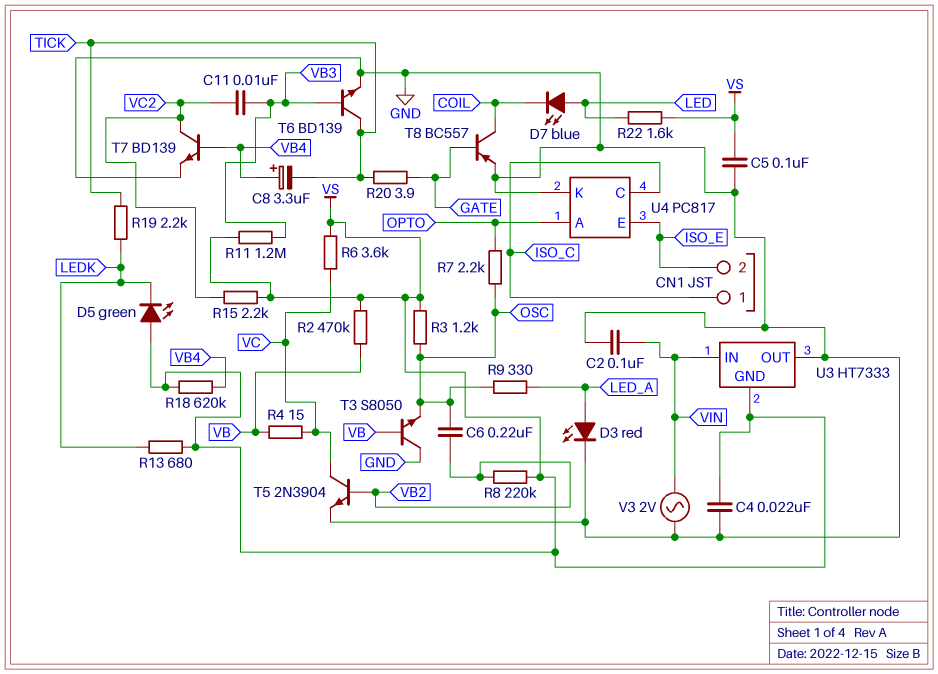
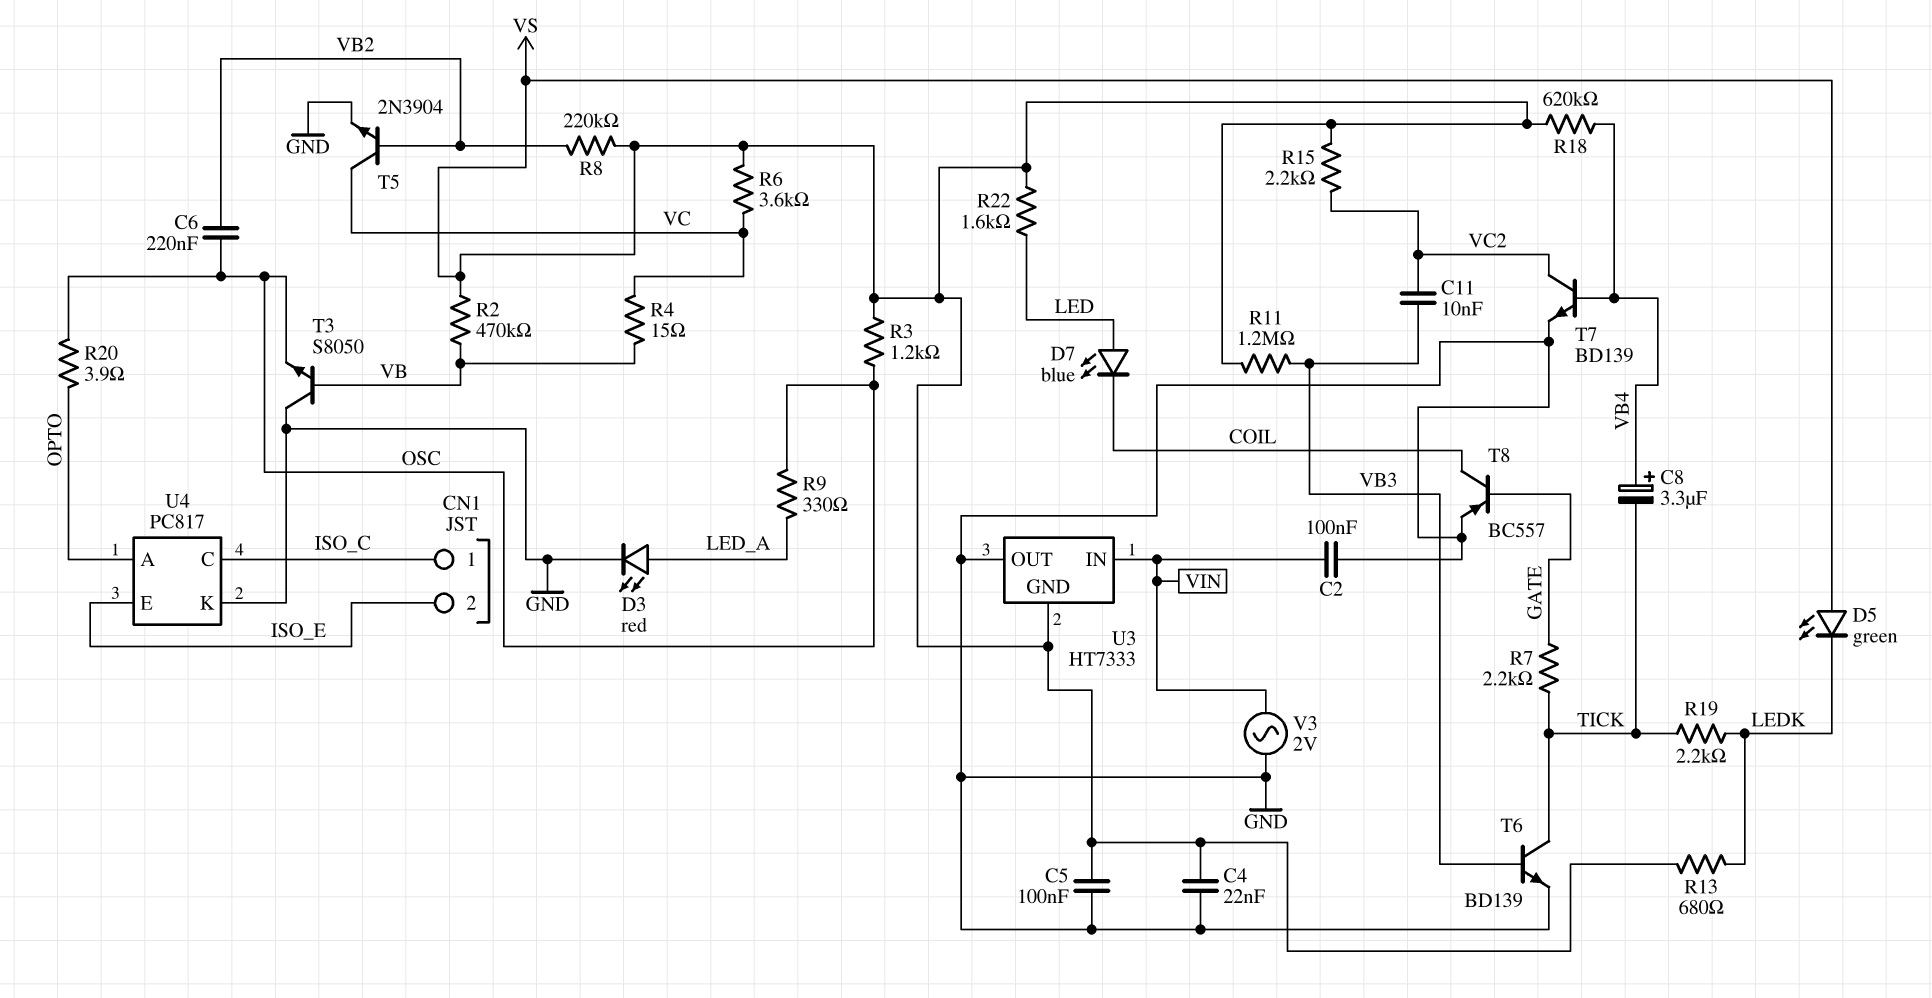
R7: 2.2k (OPTO, OSC) -> 2.2k (GATE, TICK)
R20: 3.9 (GATE, TICK) -> 3.9 (OPTO, OSC)

